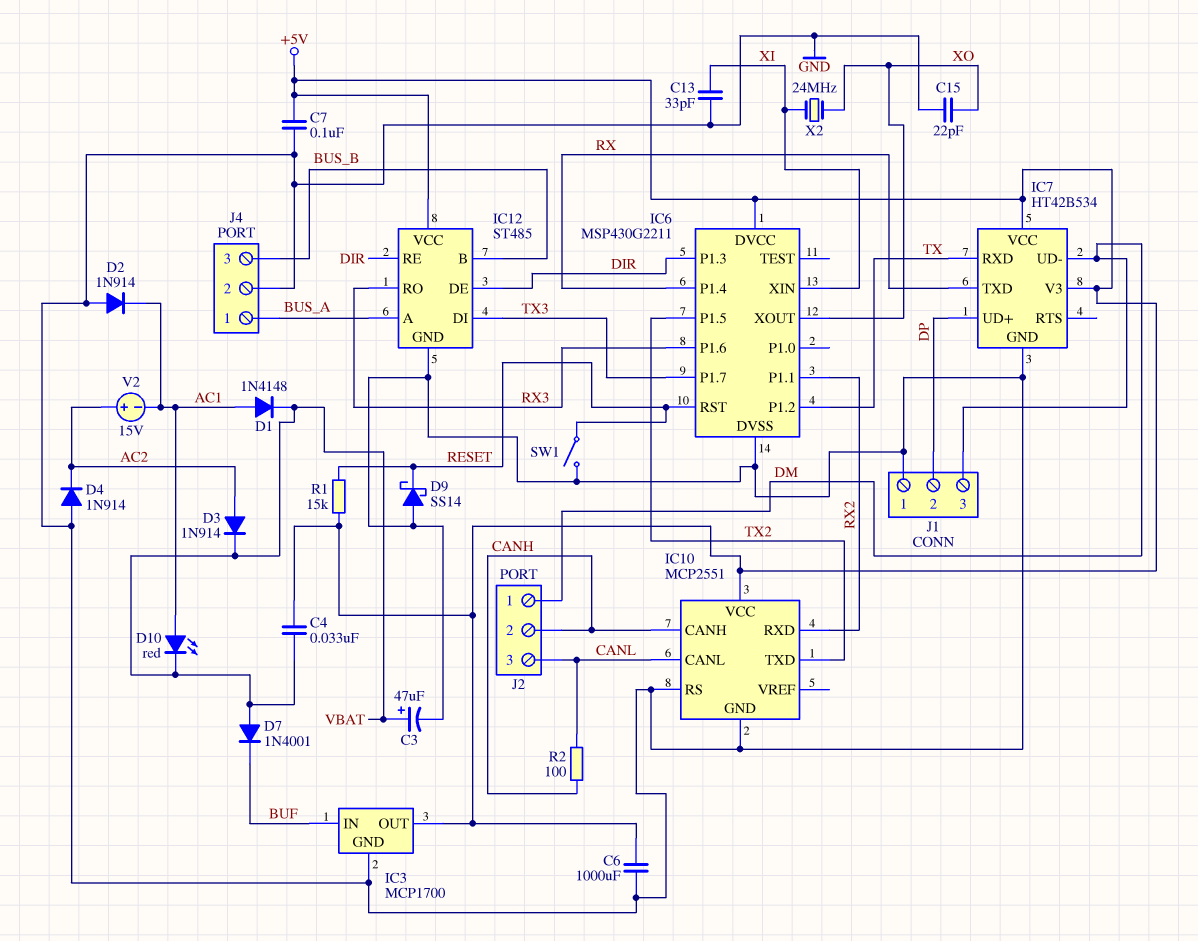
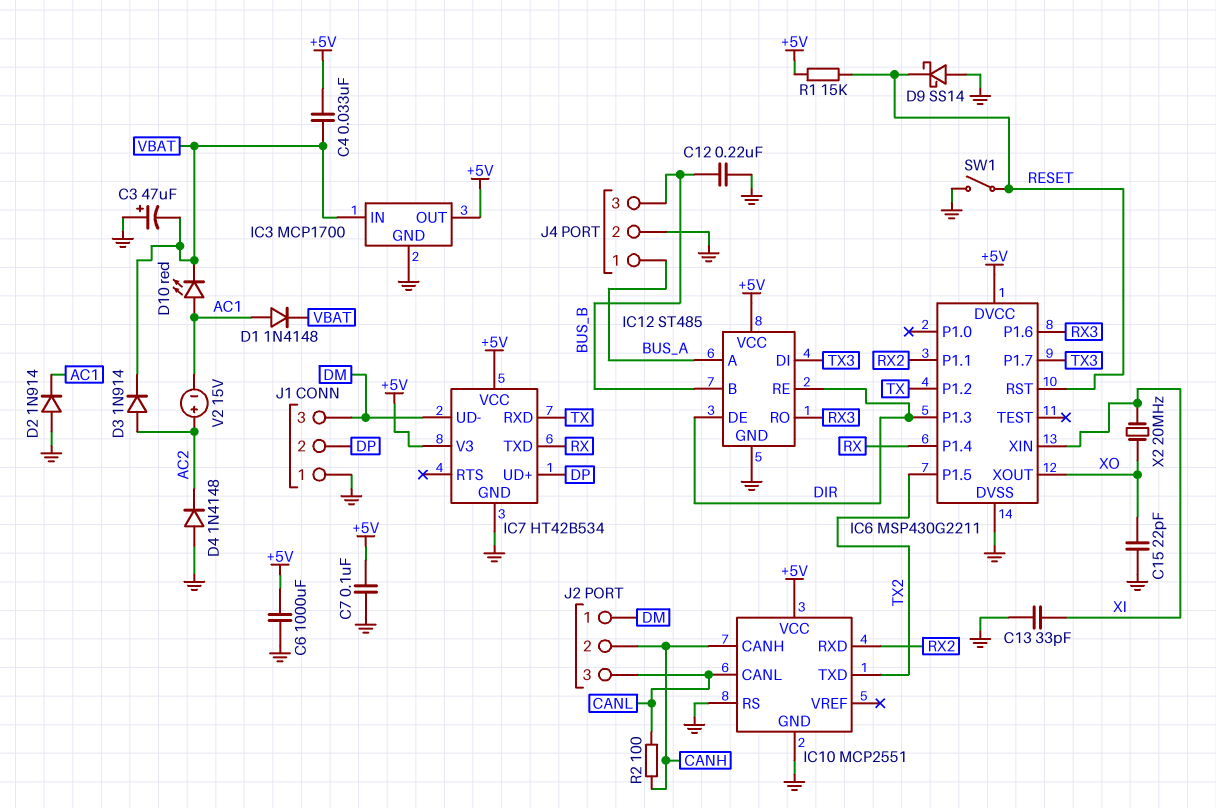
C3: 47uF (plus VBAT, minus GND) -> 47uF (plus GND, minus VBAT)
C12: none -> 220nF (BUS_B, GND)
D4: diode 1N914 (A GND, K AC2) -> diode 1N4148 (A GND, K AC2)
D7: diode 1N4001 (A VBAT, K BUF) -> none
IC3 pin IN: BUF -> VBAT
X2: 24MHz (XI, XO) -> 20MHz (XI, XO)

